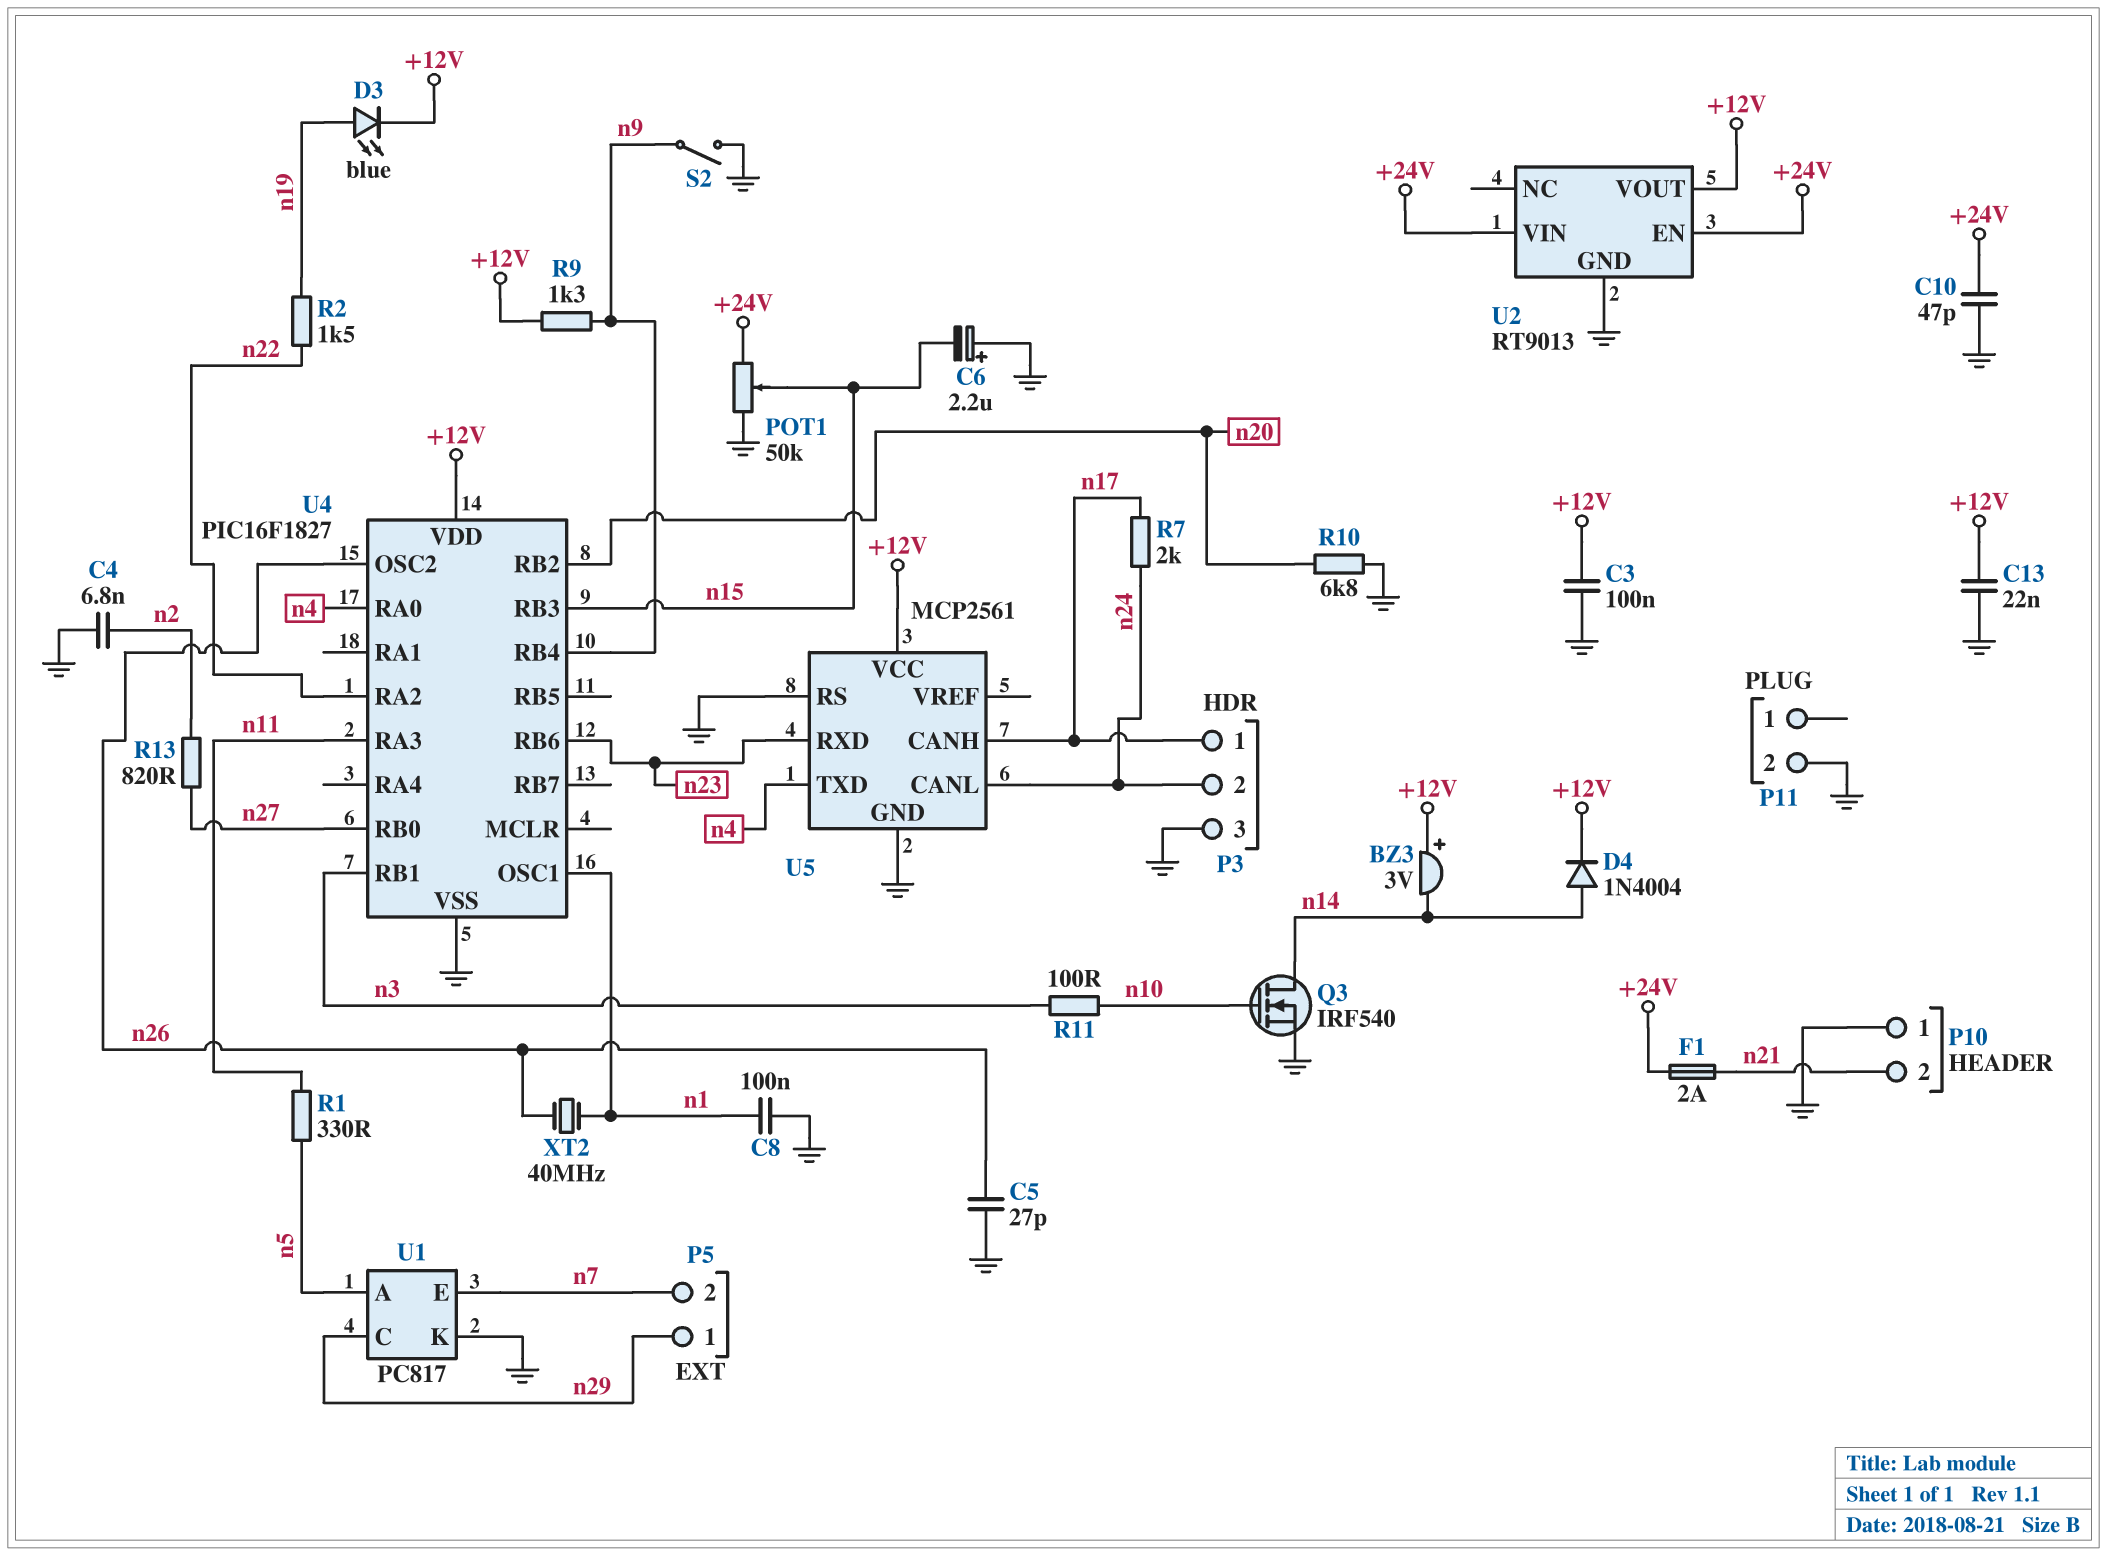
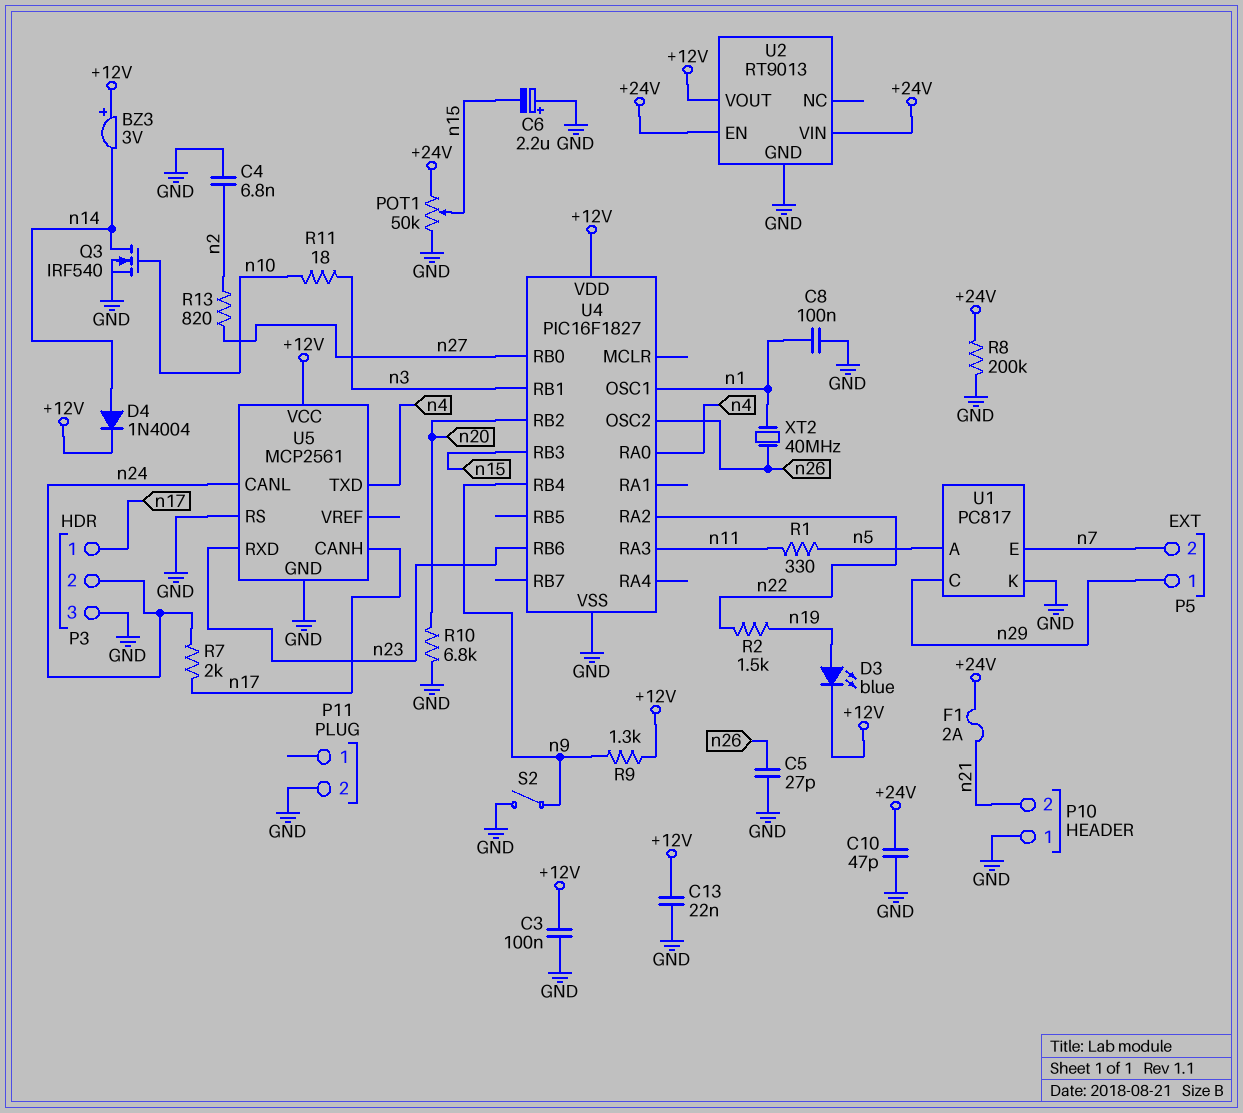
R8: none -> 200k (+24V, GND)
R11: 100 (n3, n10) -> 18 (n3, n10)

